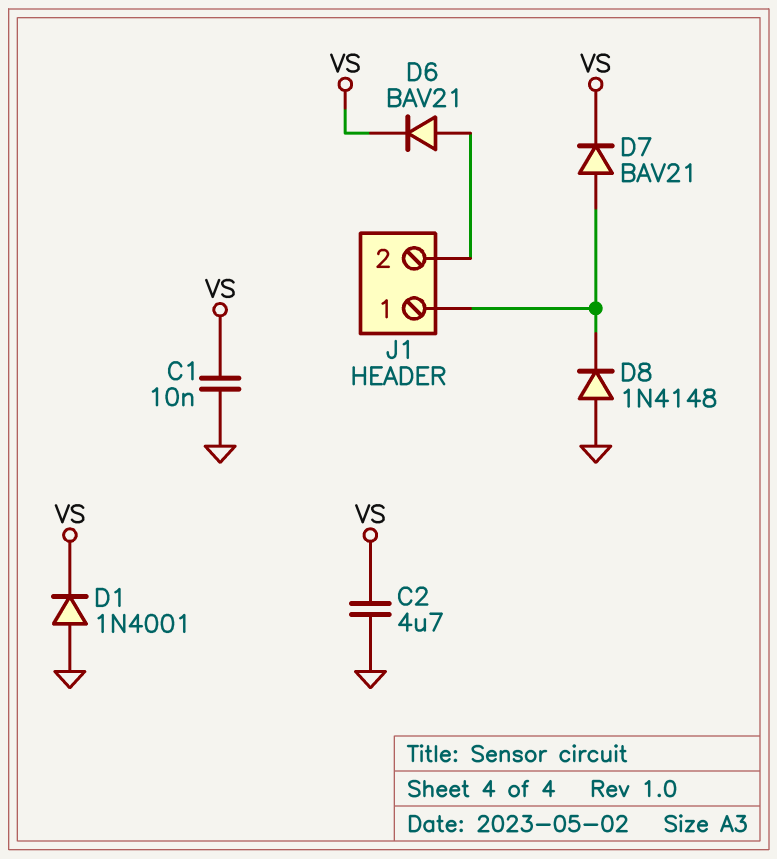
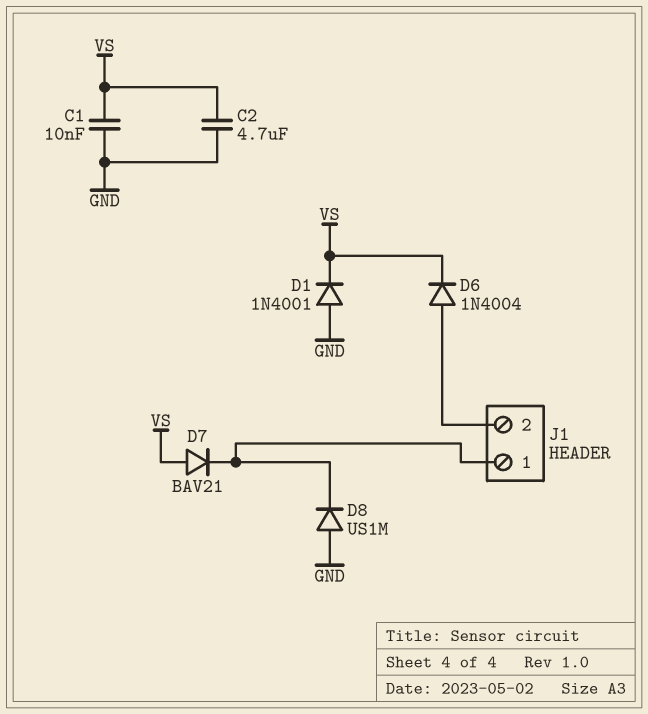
D6: diode BAV21 (A J1/2, K VS) -> diode 1N4004 (A J1/2, K VS)
D7: diode BAV21 (A J1/1, K VS) -> diode BAV21 (A VS, K J1/1)
D8: diode 1N4148 (A GND, K J1/1) -> diode US1M (A GND, K J1/1)

